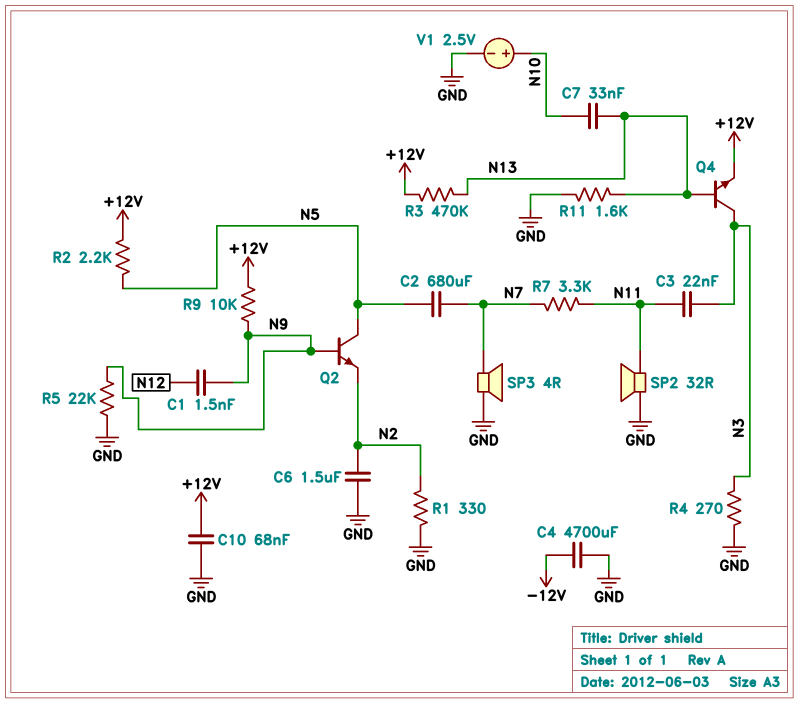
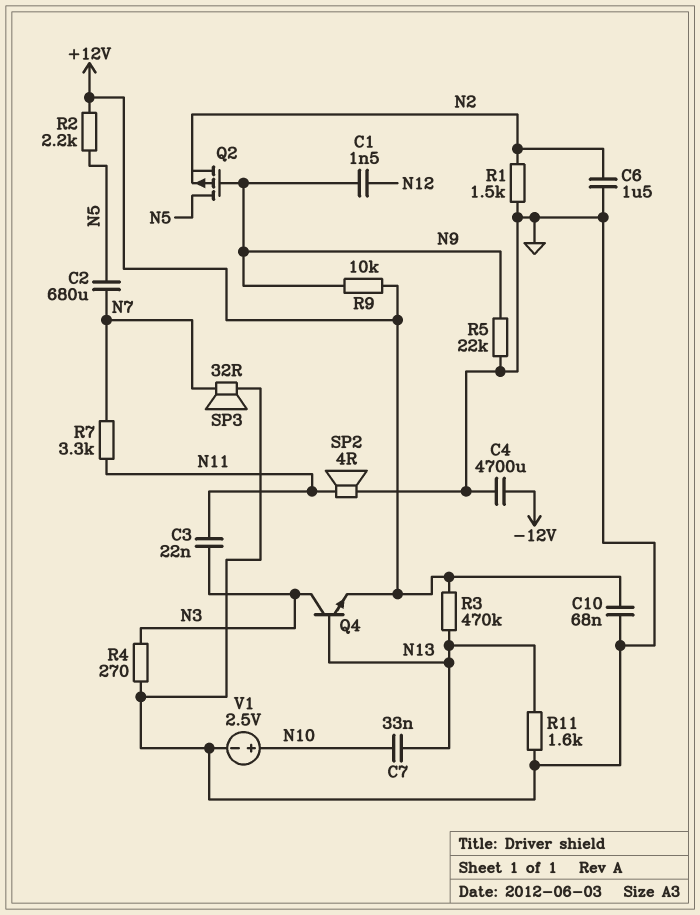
Q2: NPN (B N9, C N5, E N2) -> PMOS (G N9, D N5, S N2)
R1: 330 (GND, N2) -> 1.5k (GND, N2)
SP2: speaker 32R (GND, N11) -> speaker 4R (GND, N11)
SP3: speaker 4R (GND, N7) -> speaker 32R (GND, N7)

